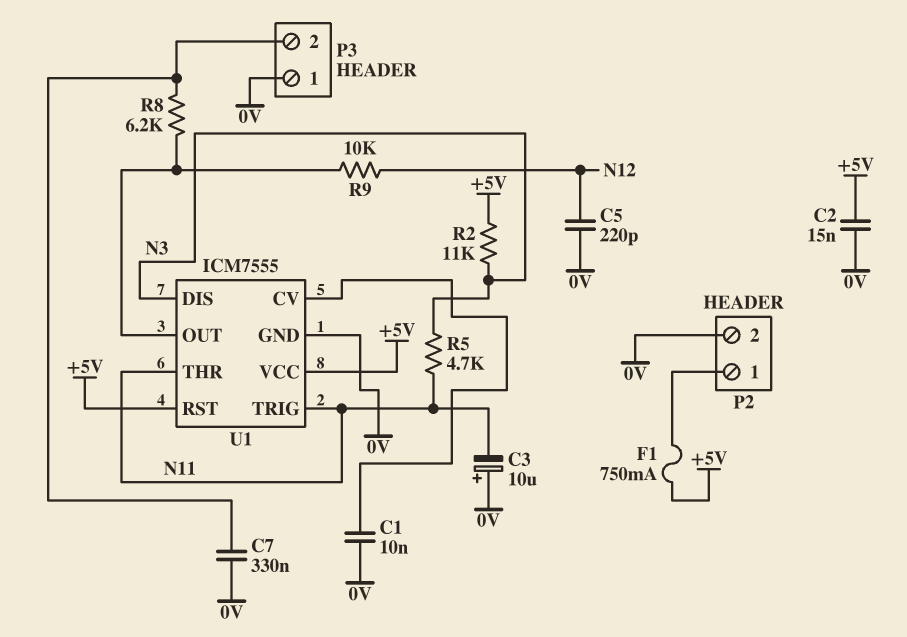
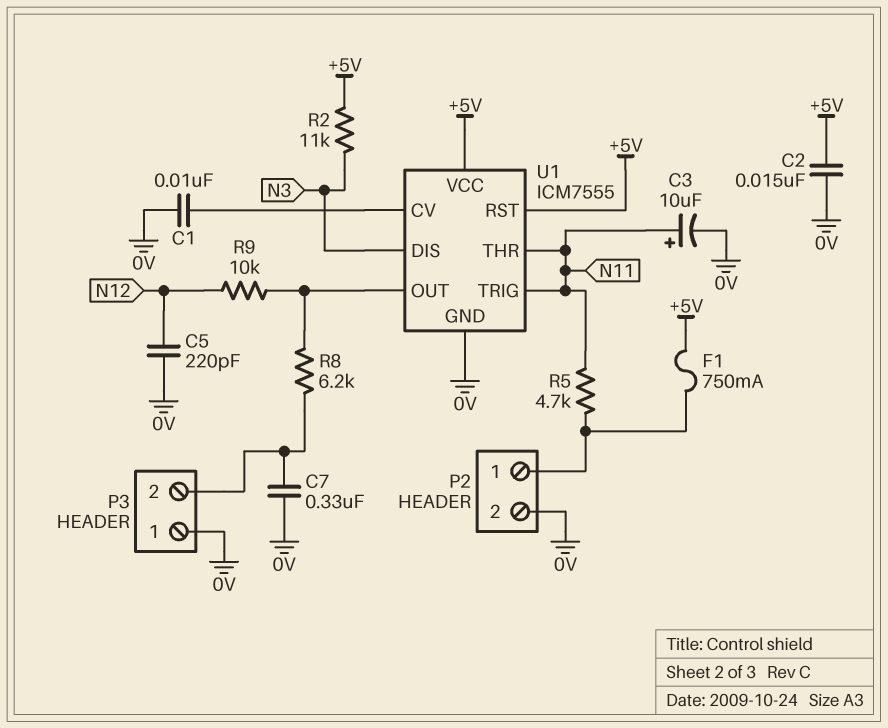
C3: 10uF (plus 0V, minus N11) -> 10uF (plus N11, minus 0V)
R5: 4.7k (N3, N11) -> 4.7k (N11, P2/1)

